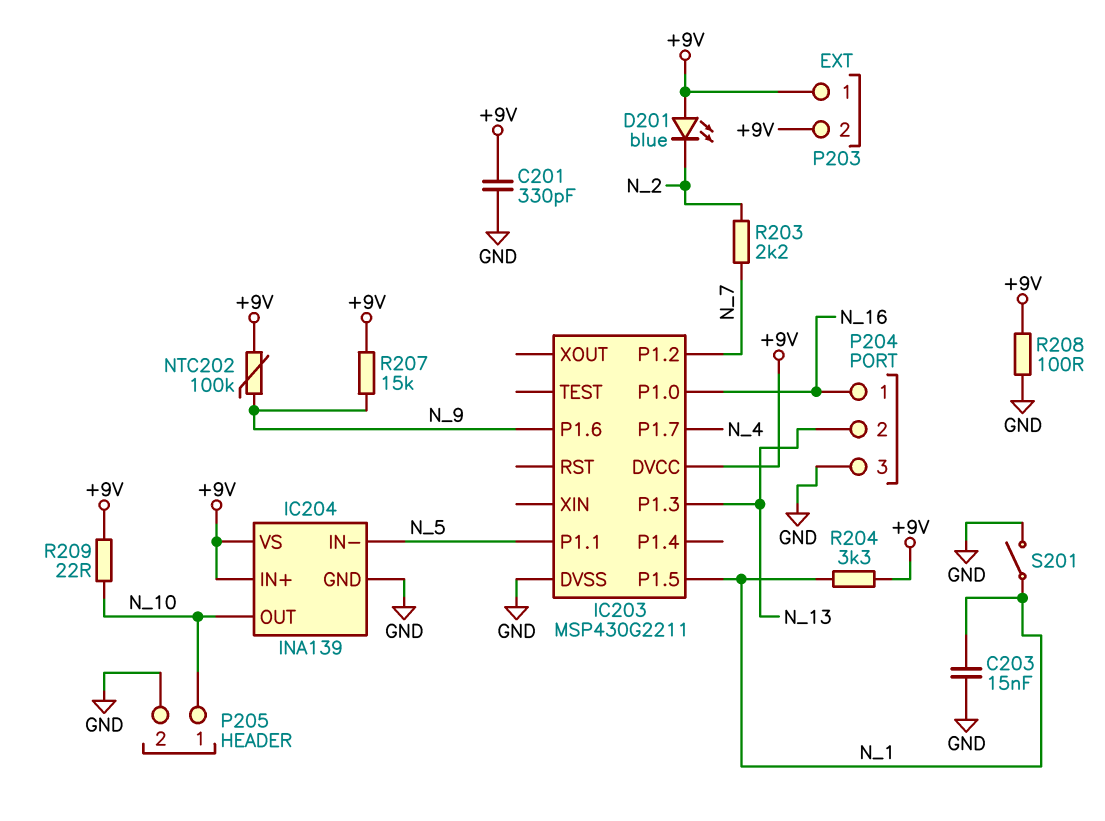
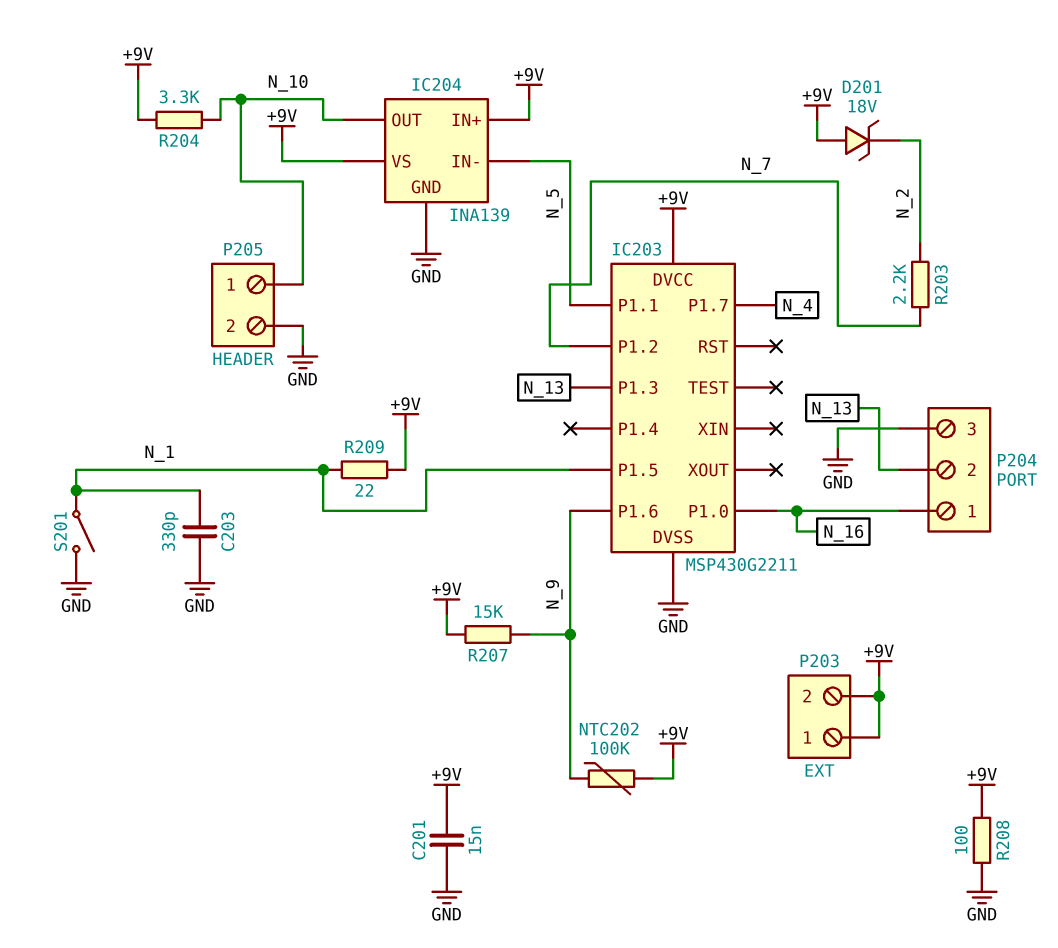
C201: 330pF (+9V, GND) -> 15nF (+9V, GND)
C203: 15nF (GND, N_1) -> 330pF (GND, N_1)
D201: LED blue (A +9V, K N_2) -> zener 18V (A +9V, K N_2)
R204: 3.3k (+9V, N_1) -> 3.3k (+9V, N_10)
R209: 22 (+9V, N_10) -> 22 (+9V, N_1)

